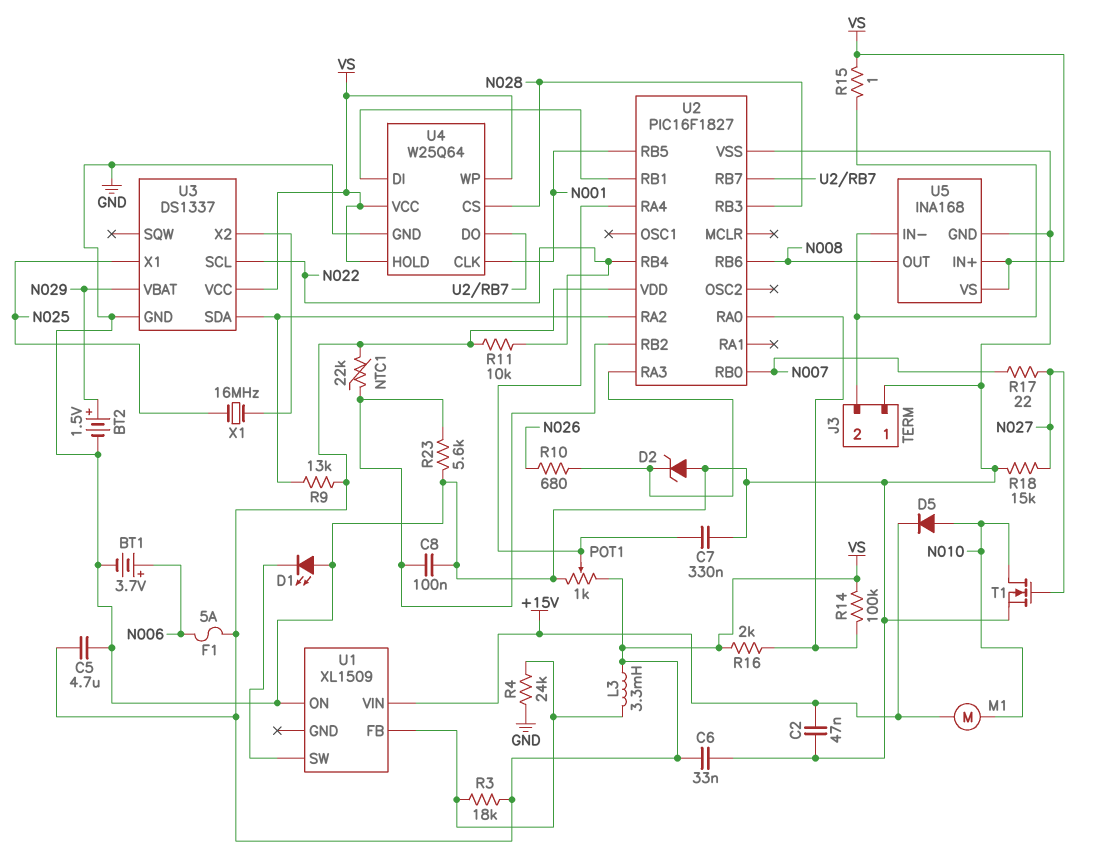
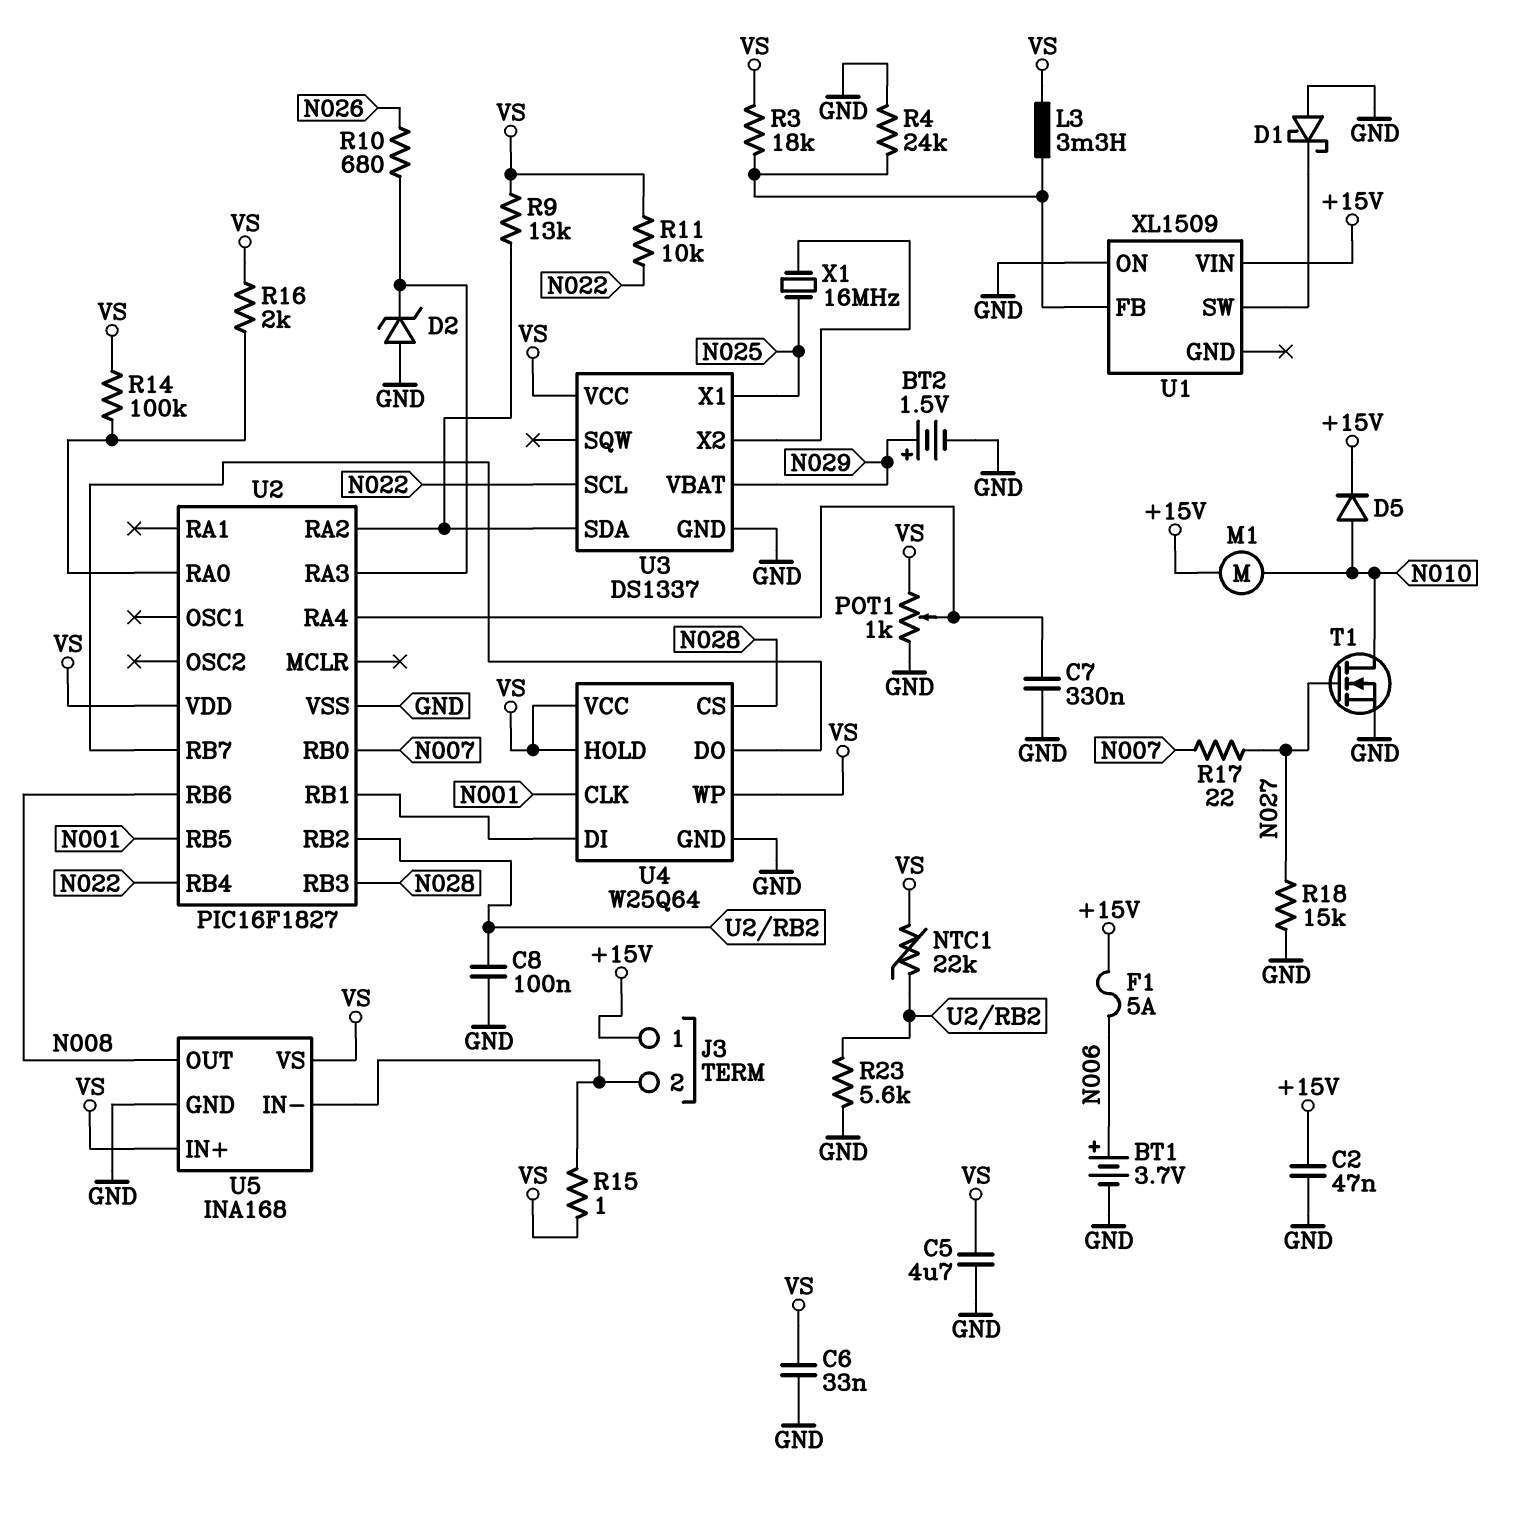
D1: LED (A GND, K U1/SW) -> schottky (A GND, K U1/SW)
F1: 5A (N006, VS) -> 5A (+15V, N006)
J3 pin 1: GND -> +15V

